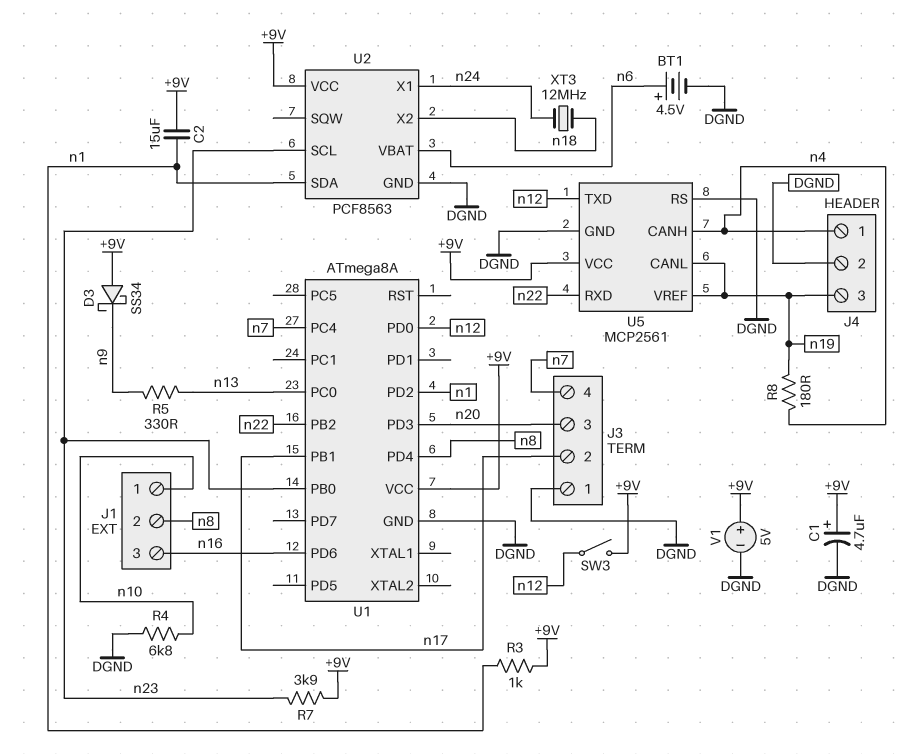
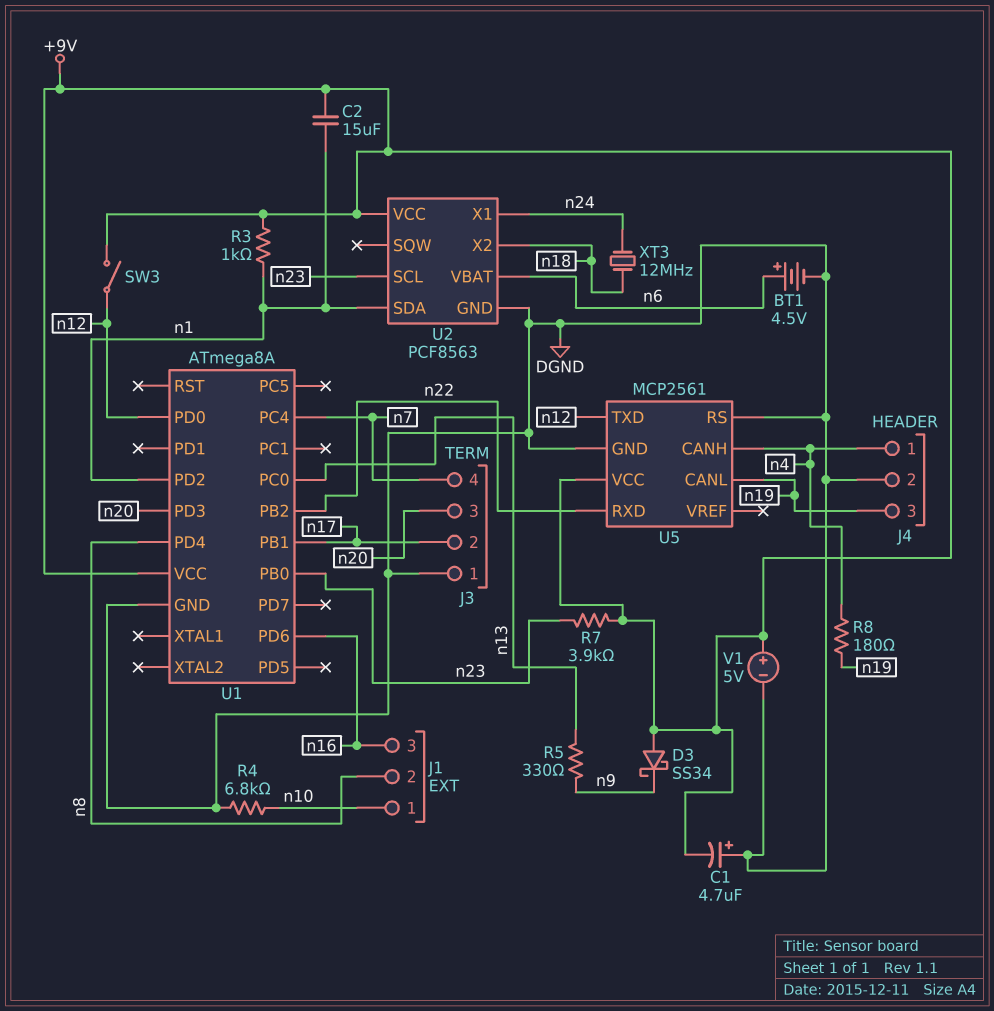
C1: 4.7uF (plus +9V, minus DGND) -> 4.7uF (plus DGND, minus +9V)
U5 pin VREF: n19 -> none

